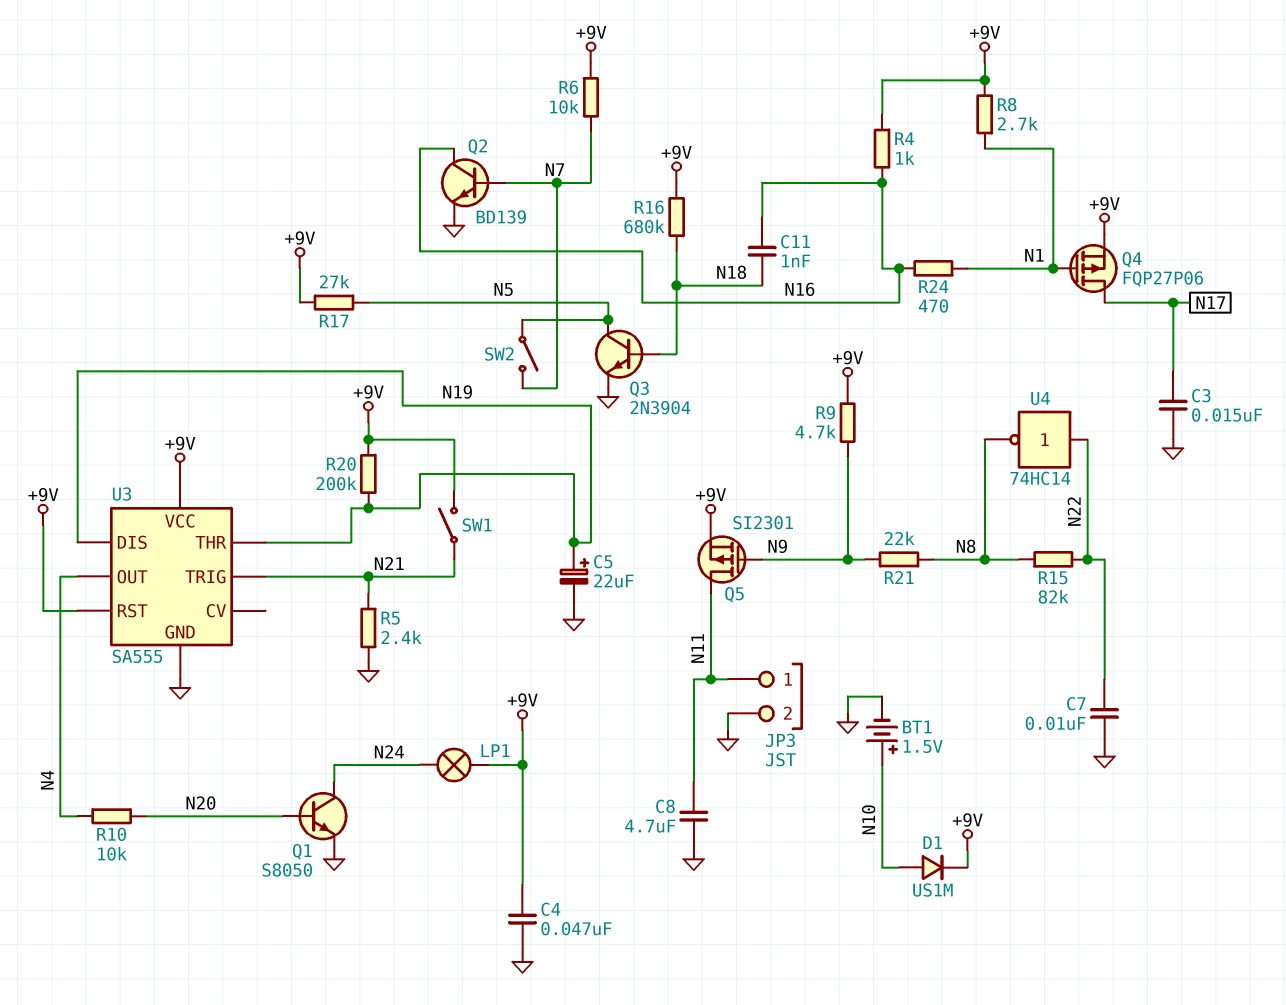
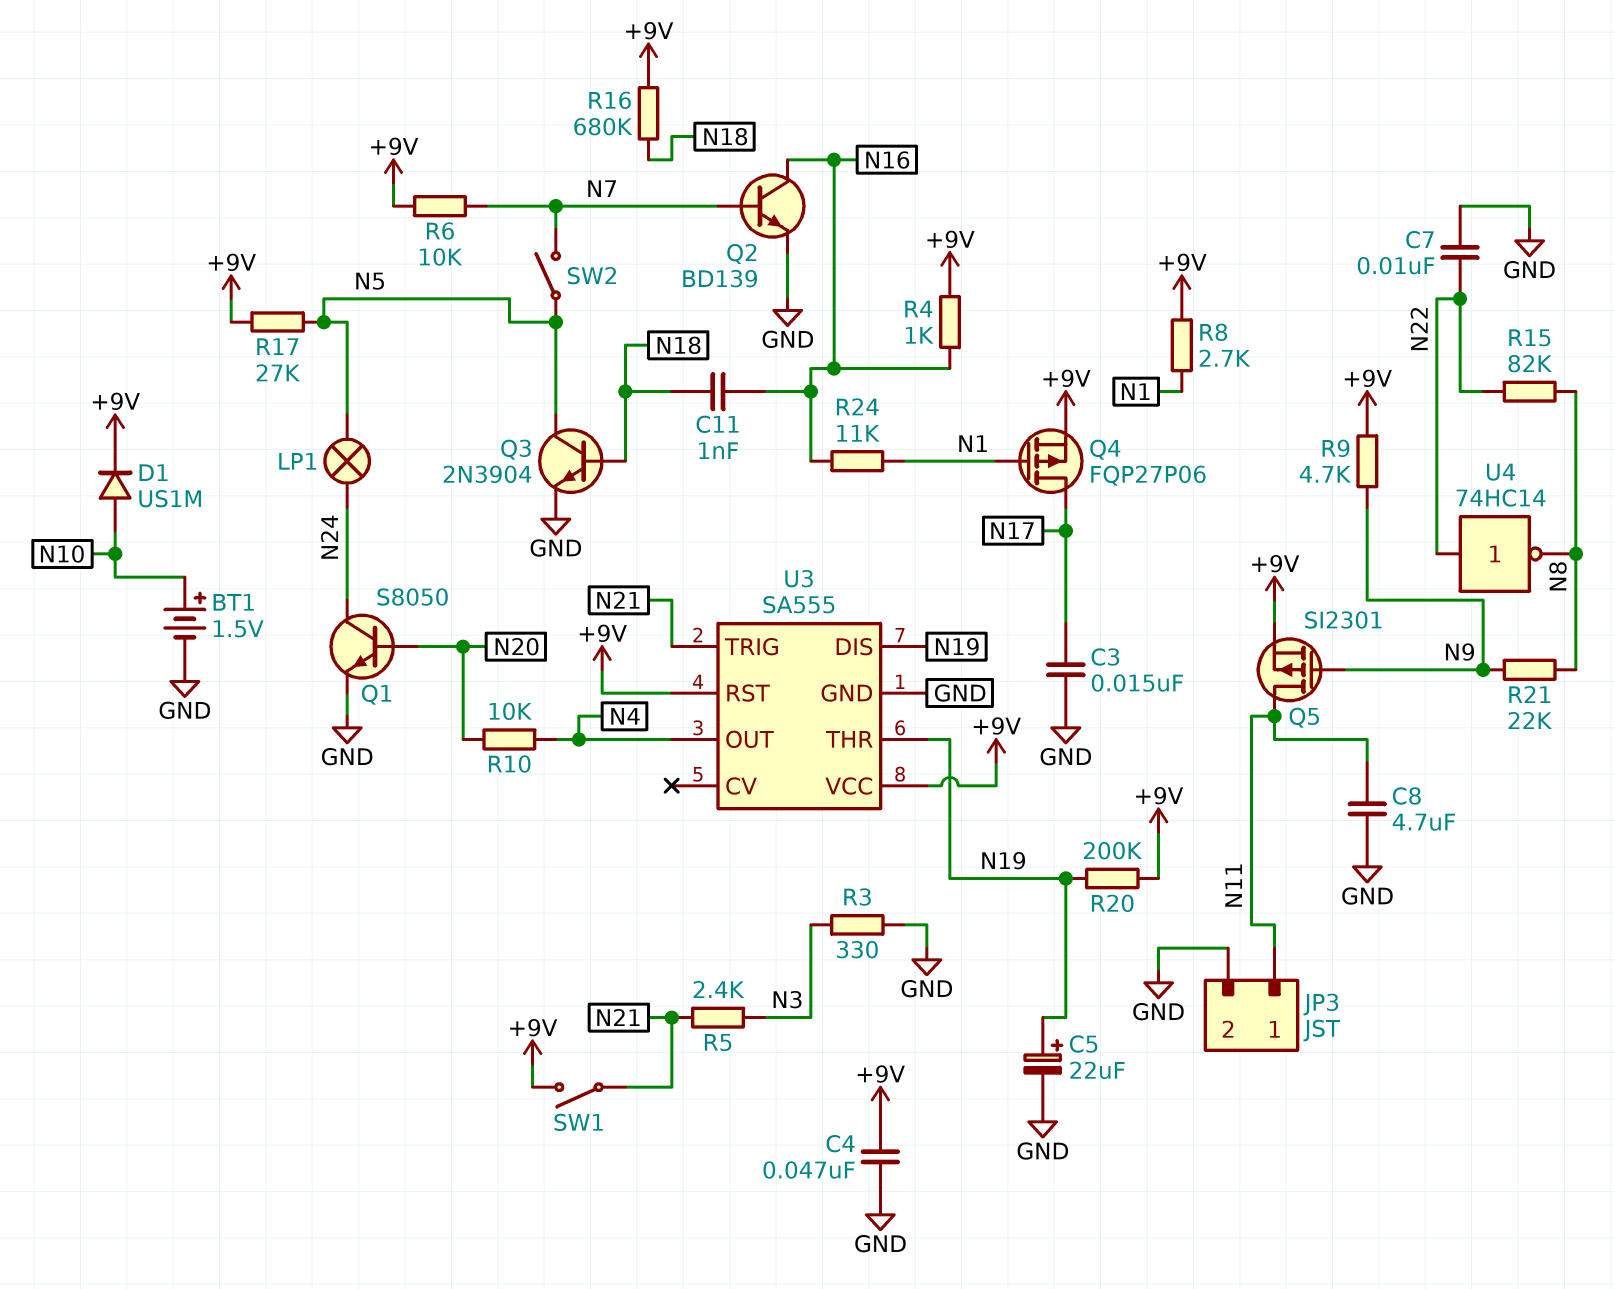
LP1: lamp (+9V, N24) -> lamp (N5, N24)
R3: none -> 330 (GND, N3)
R5: 2.4k (GND, N21) -> 2.4k (N3, N21)
R24: 470 (N1, N16) -> 11k (N1, N16)

